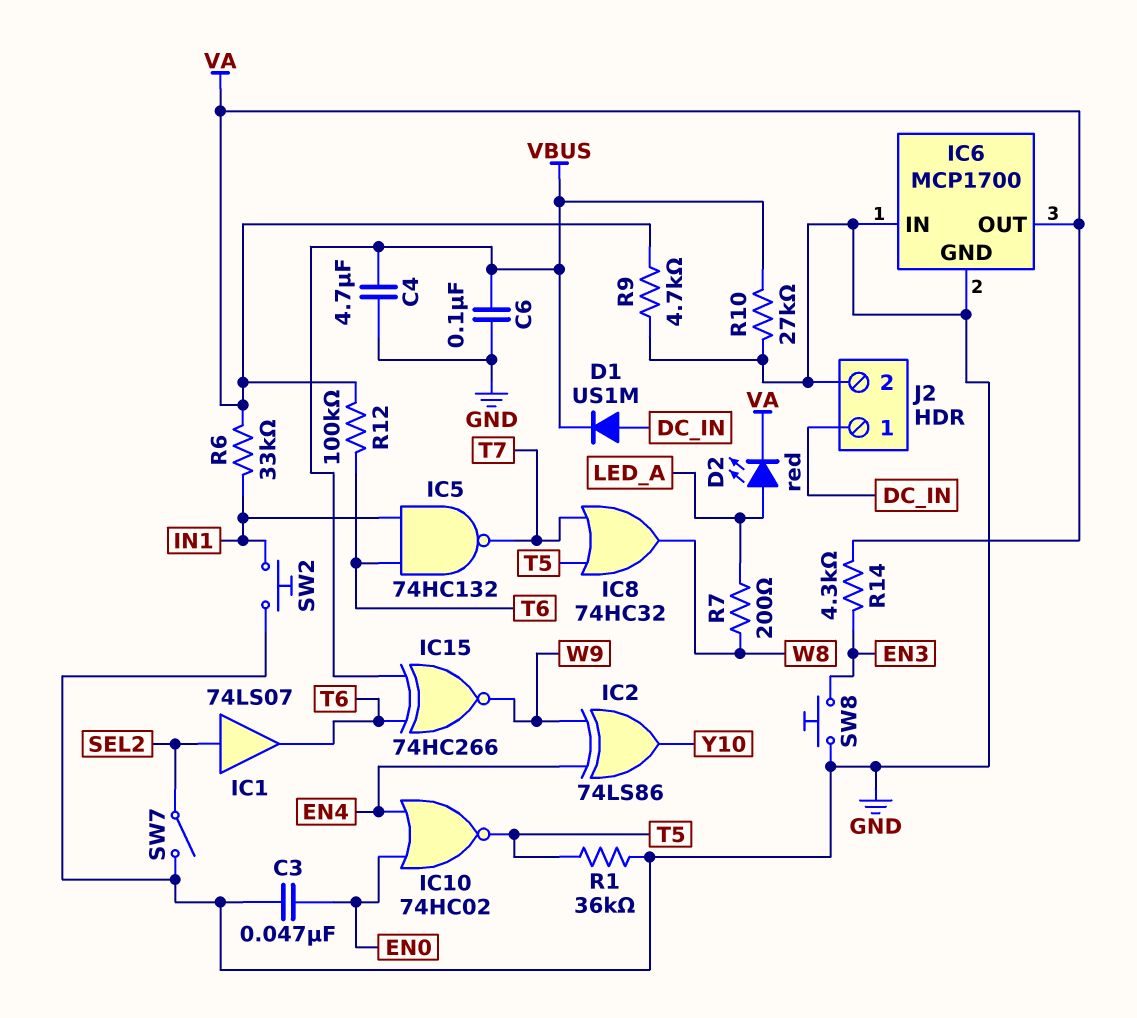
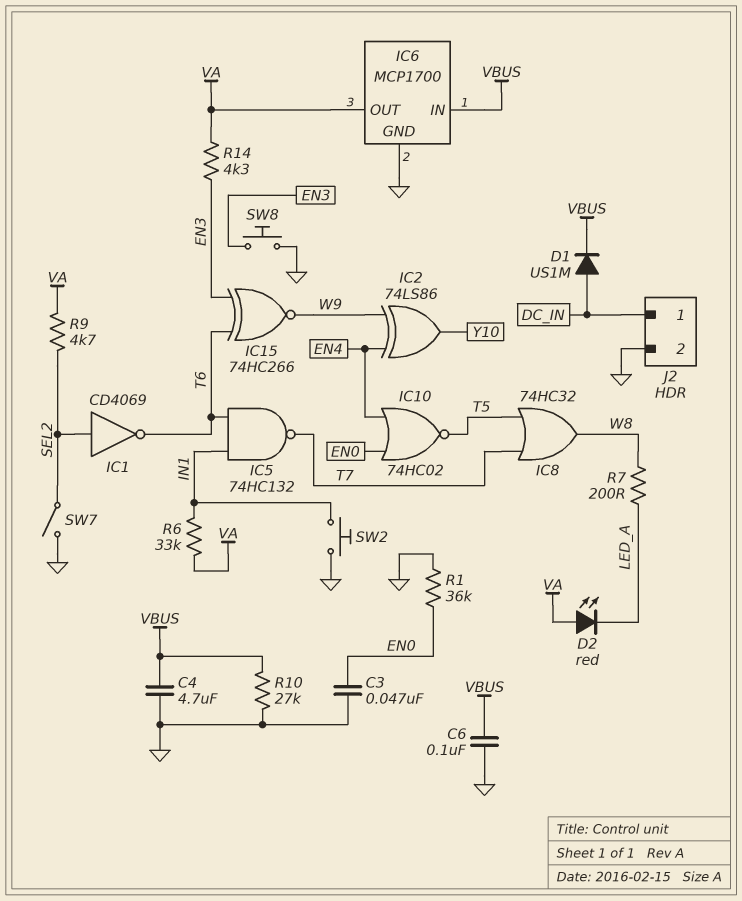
D2: LED red (A LED_A, K VA) -> LED red (A VA, K LED_A)
IC1: buffer 74LS07 (in SEL2, out T6) -> NOT CD4069 (in SEL2, out T6)
IC6 pin IN: GND -> VBUS
IC15: XNOR 74HC266 (in T6, in VBUS, out W9) -> XNOR 74HC266 (in EN3, in T6, out W9)
R1: 36k (GND, T5) -> 36k (EN0, GND)
R9: 4.7k (GND, VA) -> 4.7k (SEL2, VA)
R12: 100k (T6, VA) -> none

